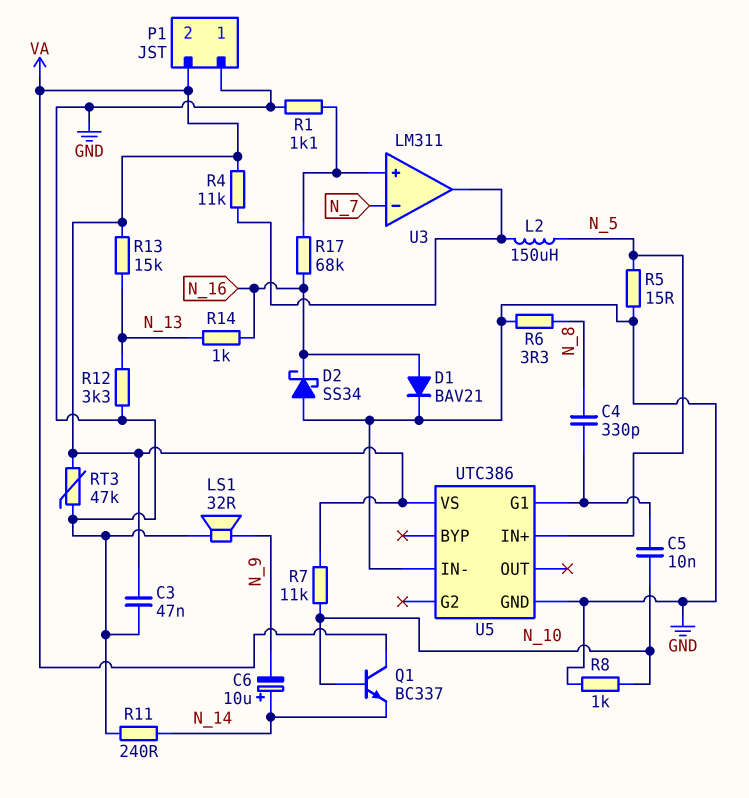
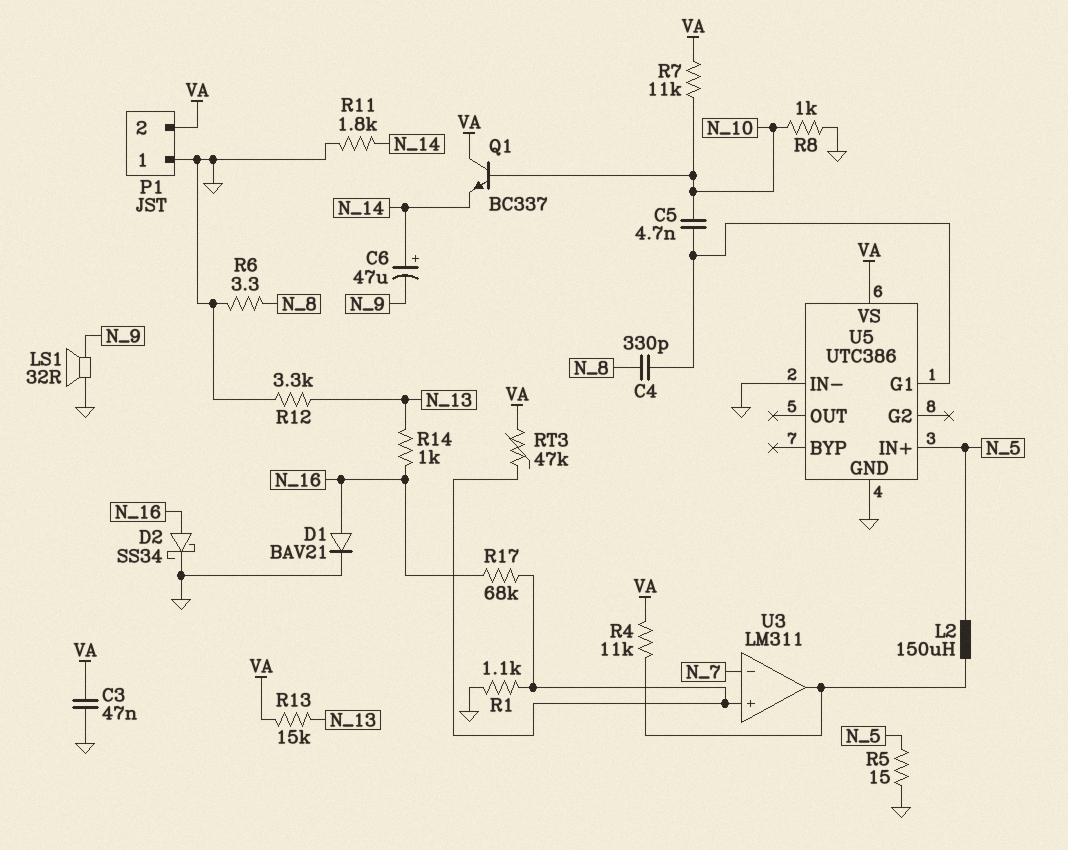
C5: 10nF (N_10, U5/G1) -> 4.7nF (N_10, U5/G1)
C6: 10uF (plus N_14, minus N_9) -> 47uF (plus N_14, minus N_9)
D2: schottky SS34 (A GND, K N_16) -> schottky SS34 (A N_16, K GND)
R11: 240 (GND, N_14) -> 1.8k (GND, N_14)
RT3: 47k (GND, VA) -> 47k (U3/in+, VA)

